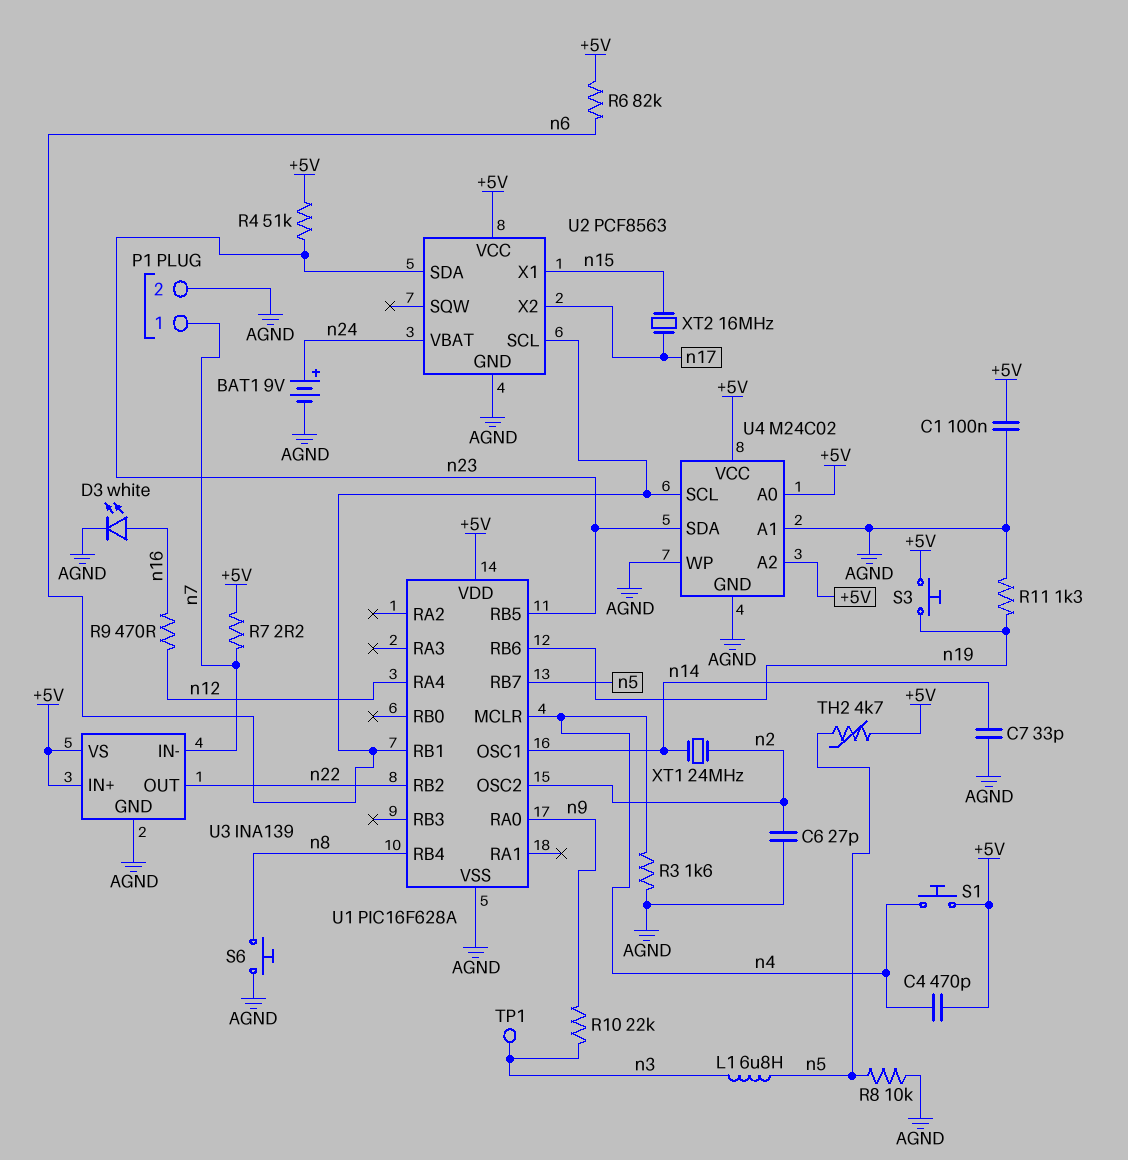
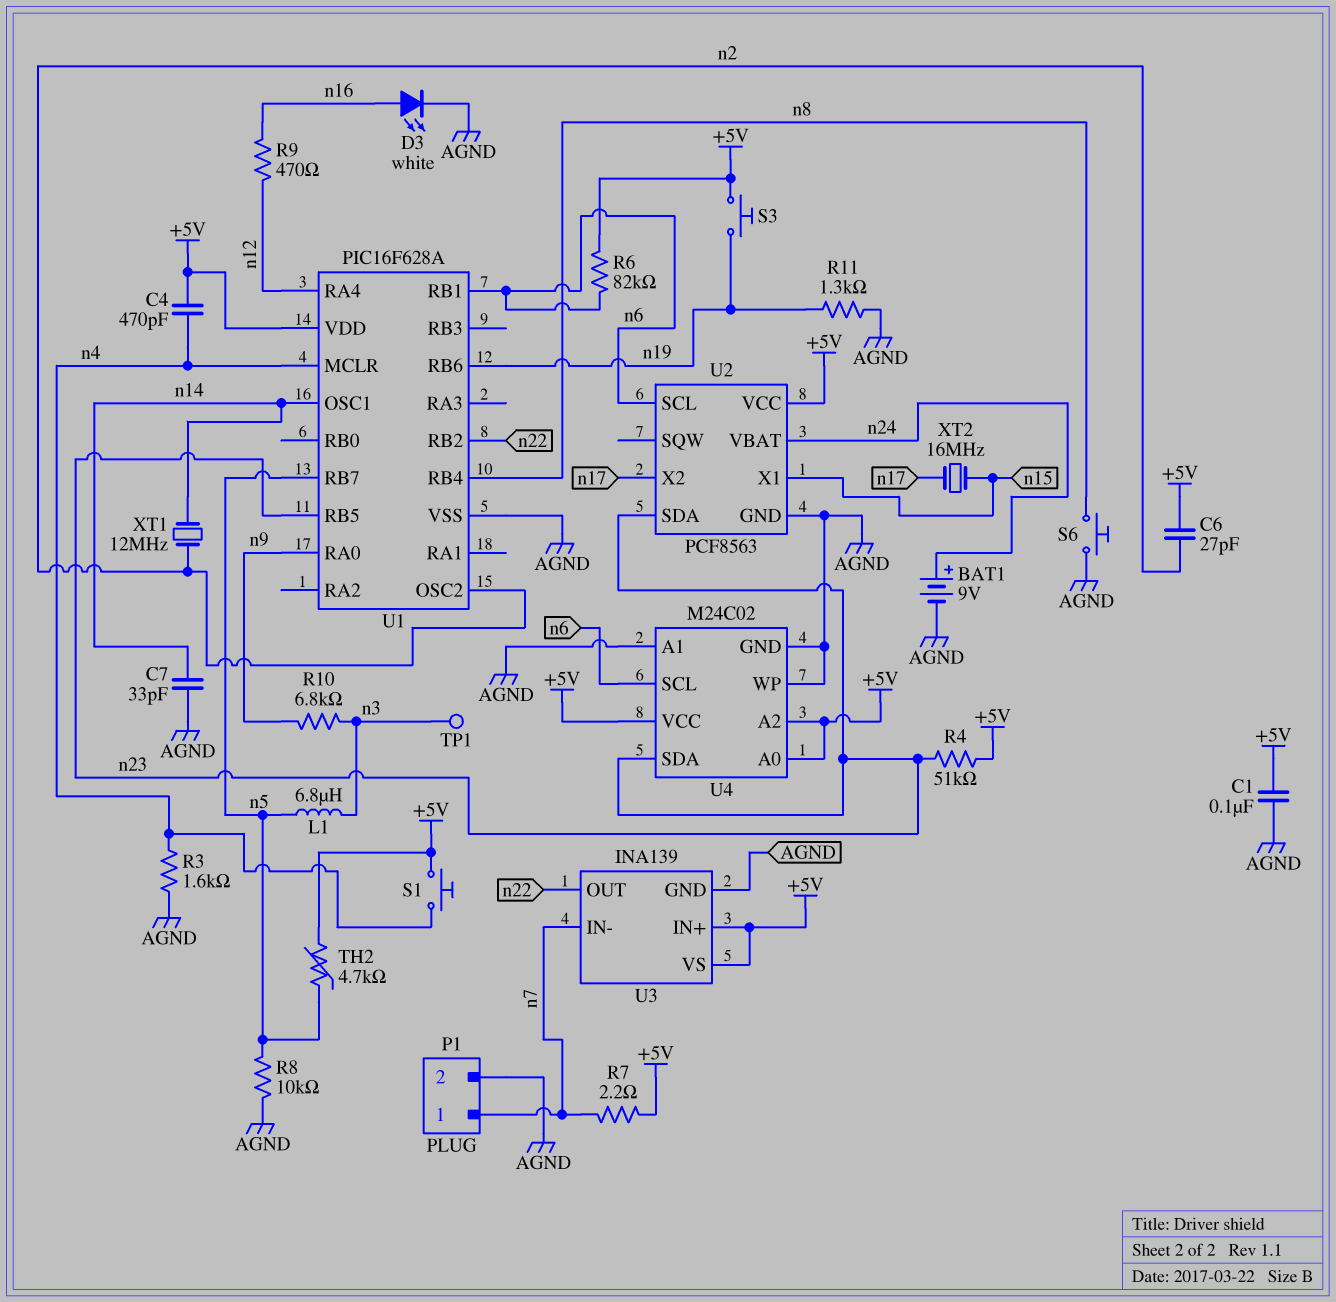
C6: 27pF (AGND, n2) -> 27pF (+5V, n2)
R10: 22k (n3, n9) -> 6.8k (n3, n9)
XT1: 24MHz (n2, n14) -> 12MHz (n2, n14)

